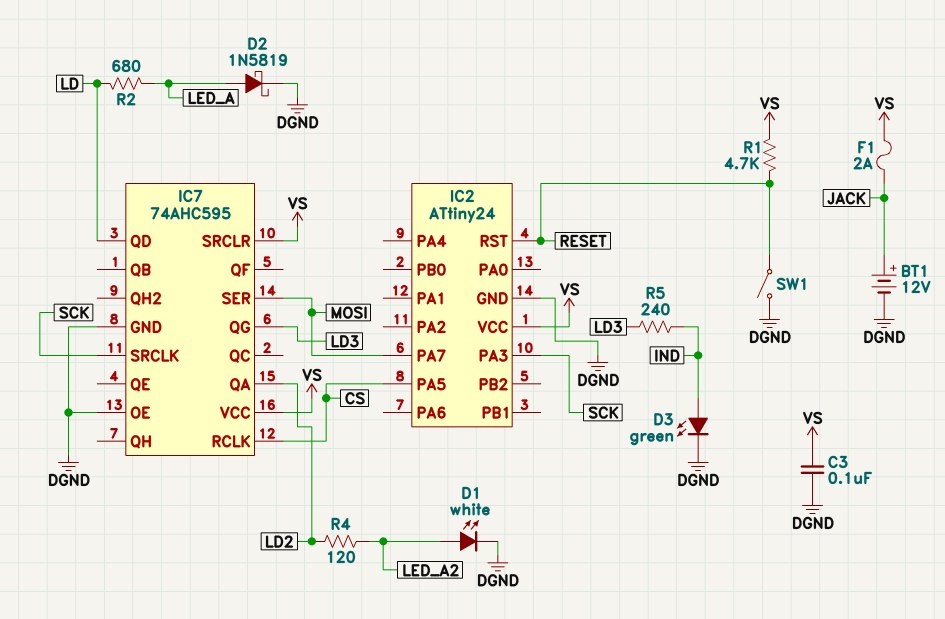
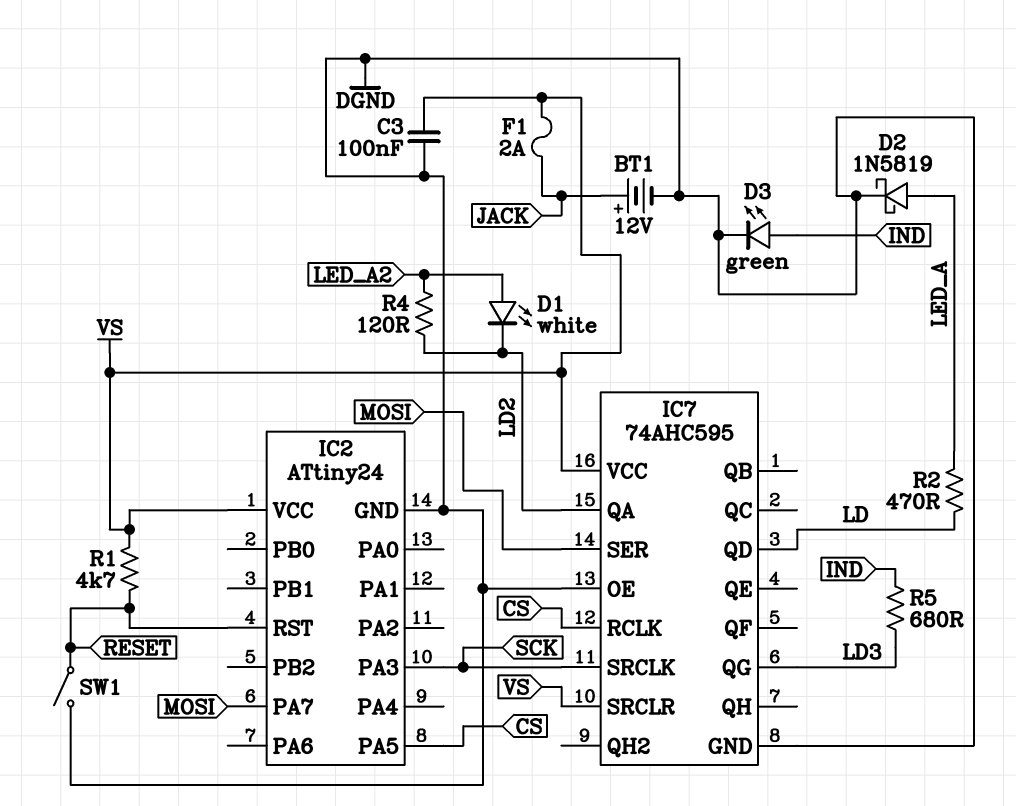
D1: LED white (A LED_A2, K DGND) -> LED white (A LED_A2, K LD2)
R2: 680 (LD, LED_A) -> 470 (LD, LED_A)
R5: 240 (IND, LD3) -> 680 (IND, LD3)

